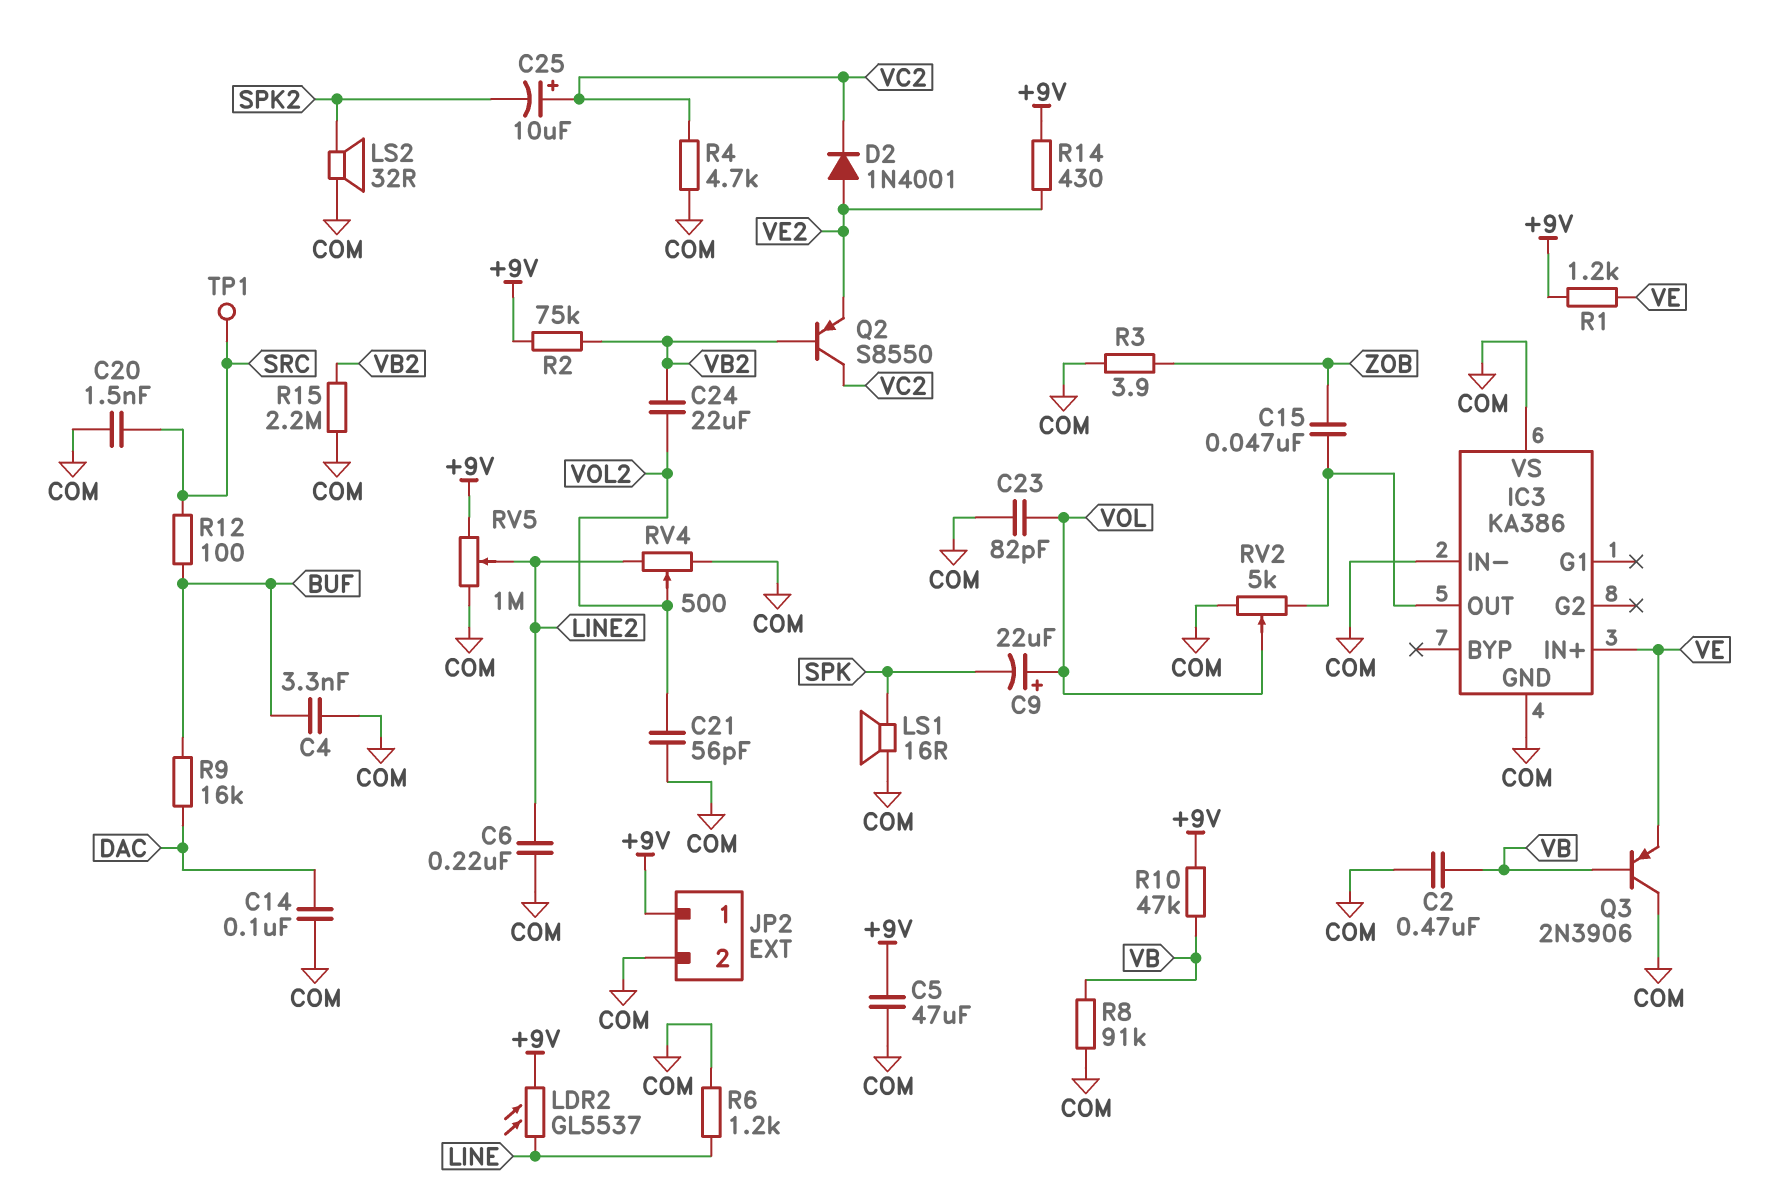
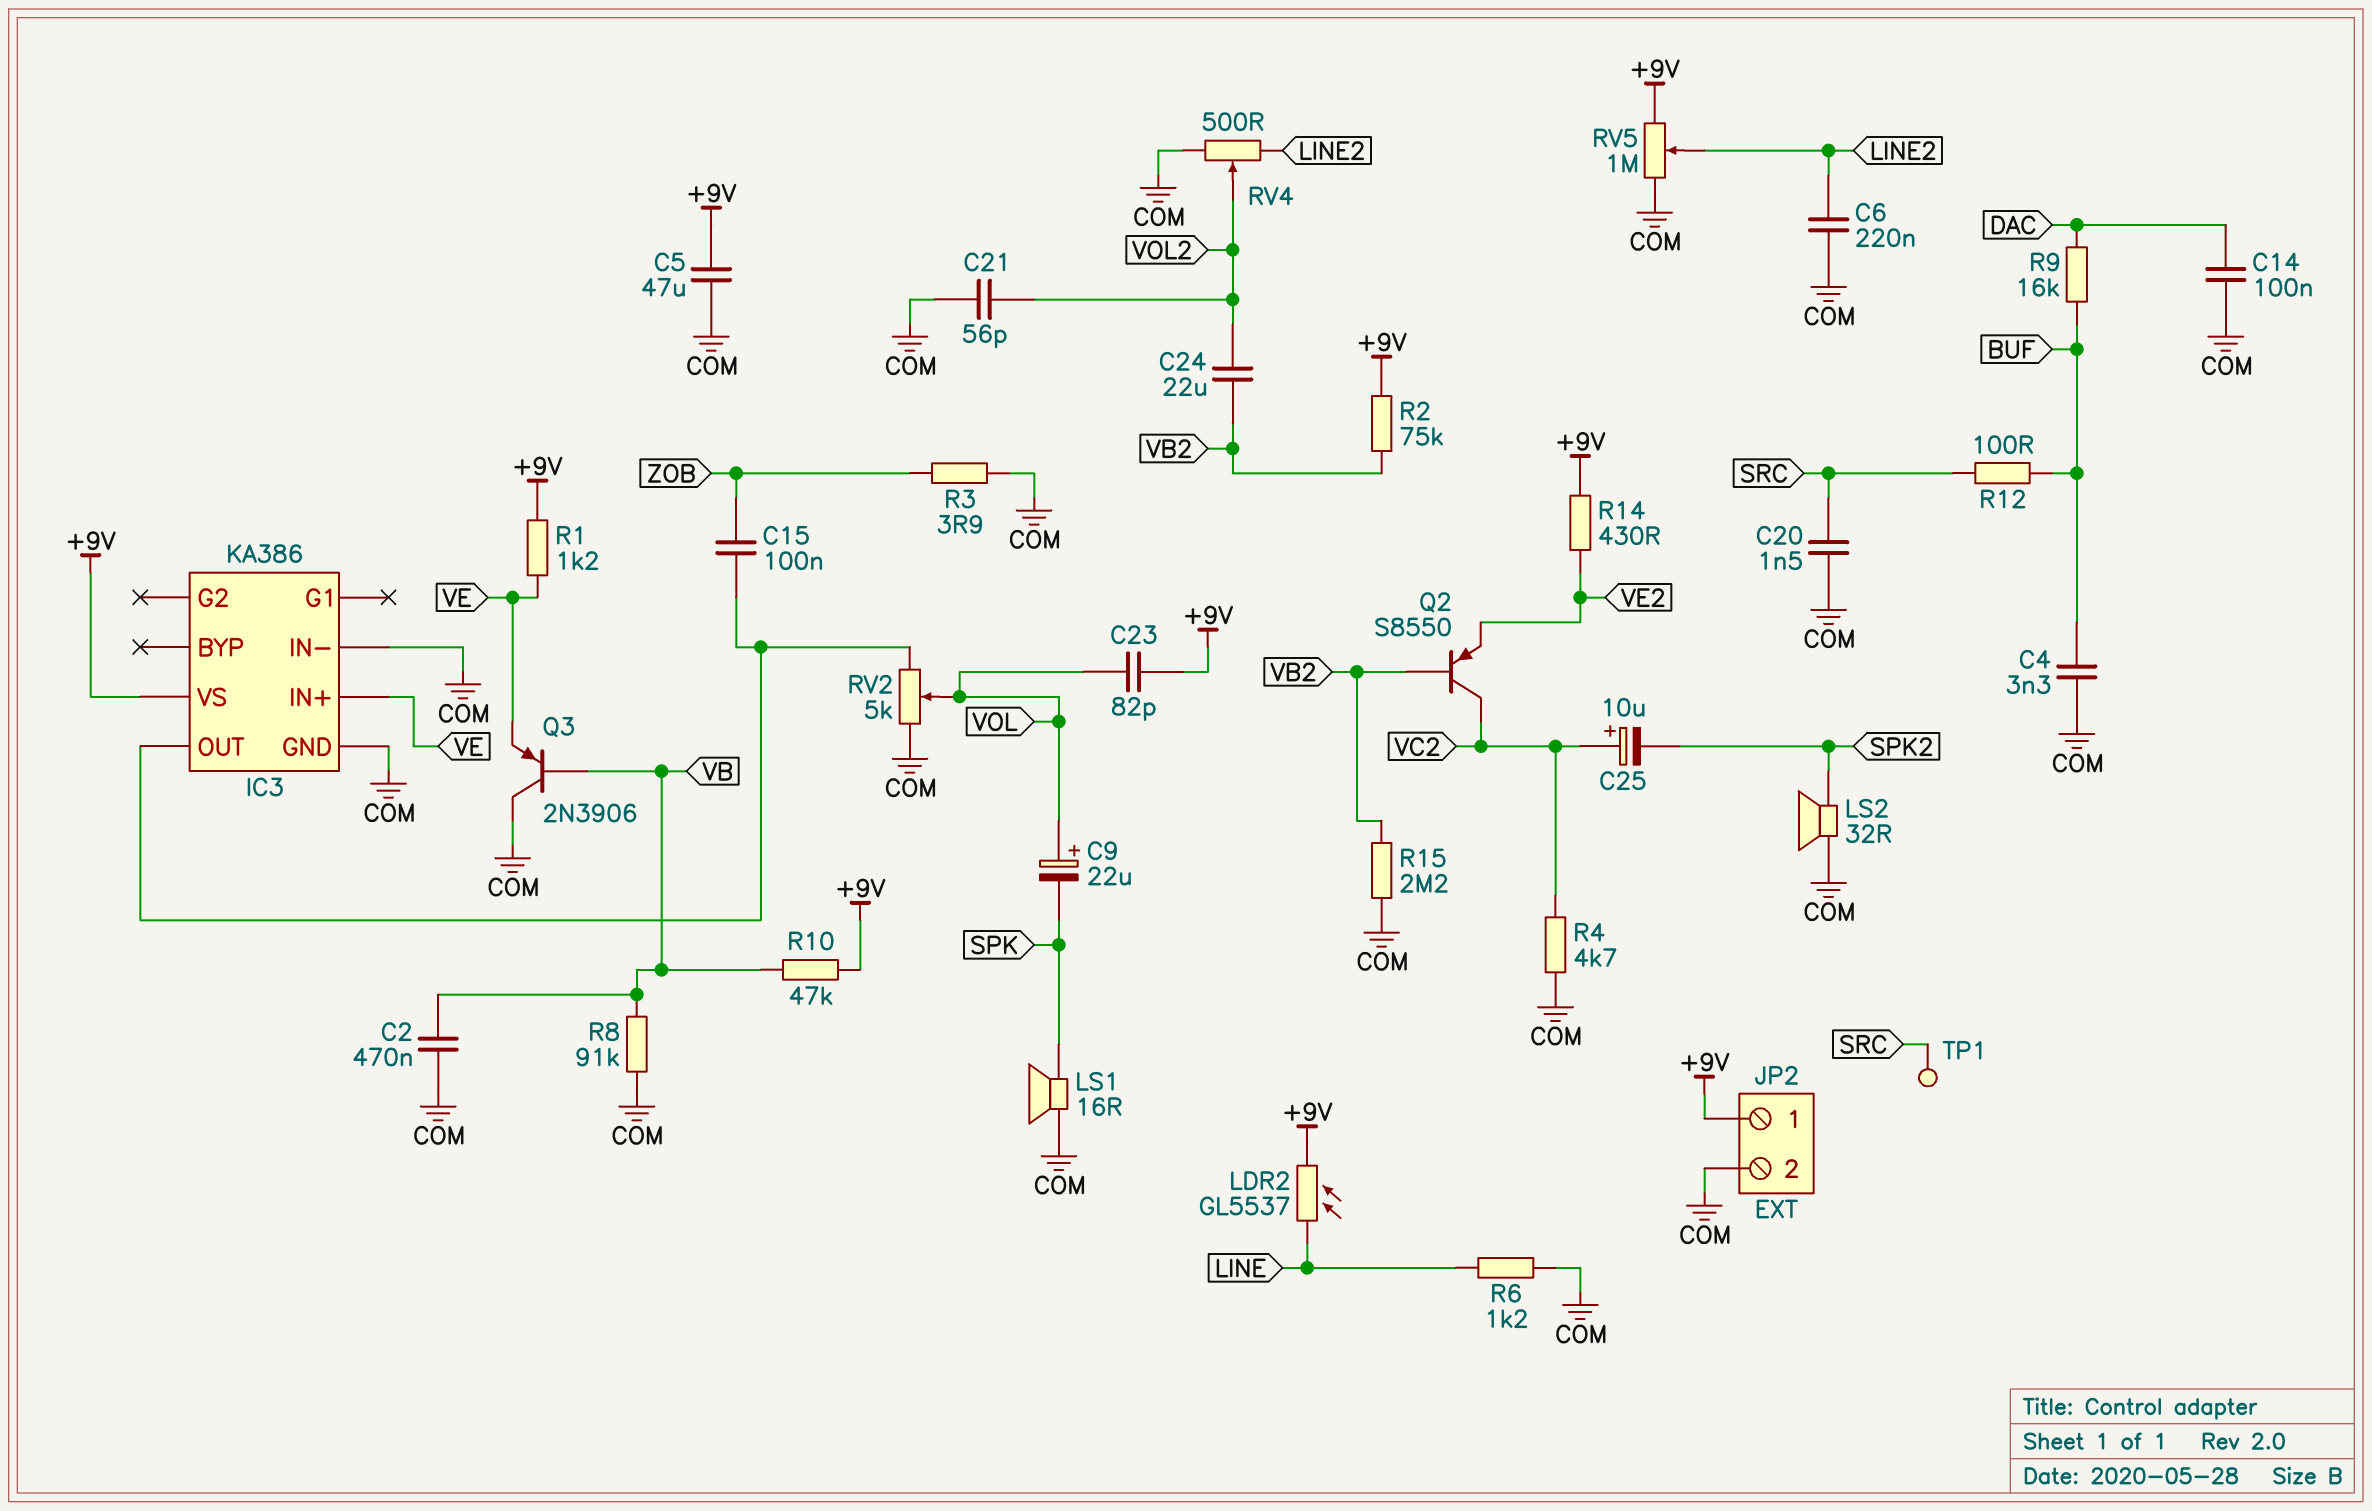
C15: 47nF (IC3/OUT, ZOB) -> 100nF (IC3/OUT, ZOB)
C23: 82pF (COM, VOL) -> 82pF (+9V, VOL)
D2: diode 1N4001 (A VE2, K VC2) -> none
IC3 pin VS: COM -> +9V

